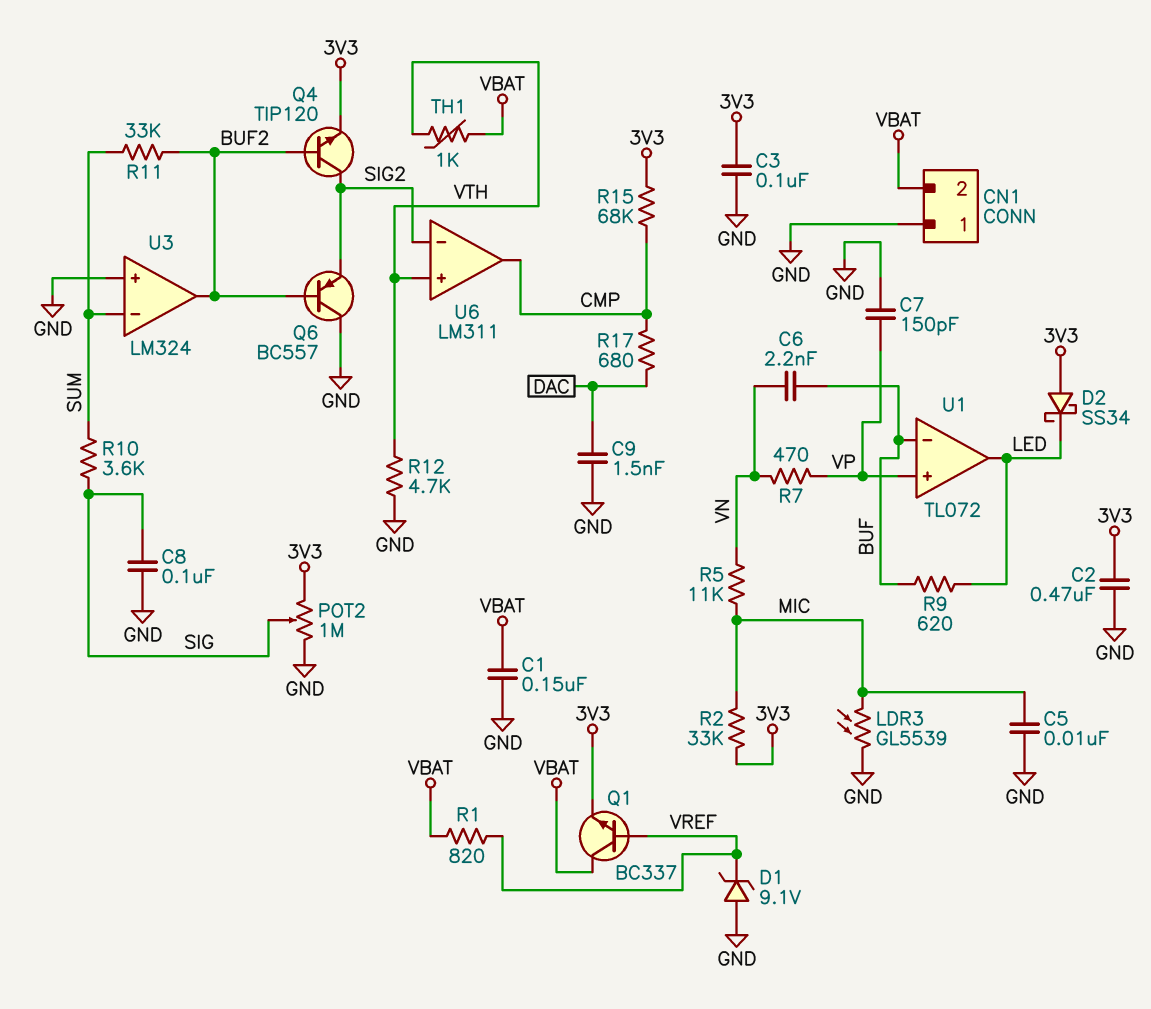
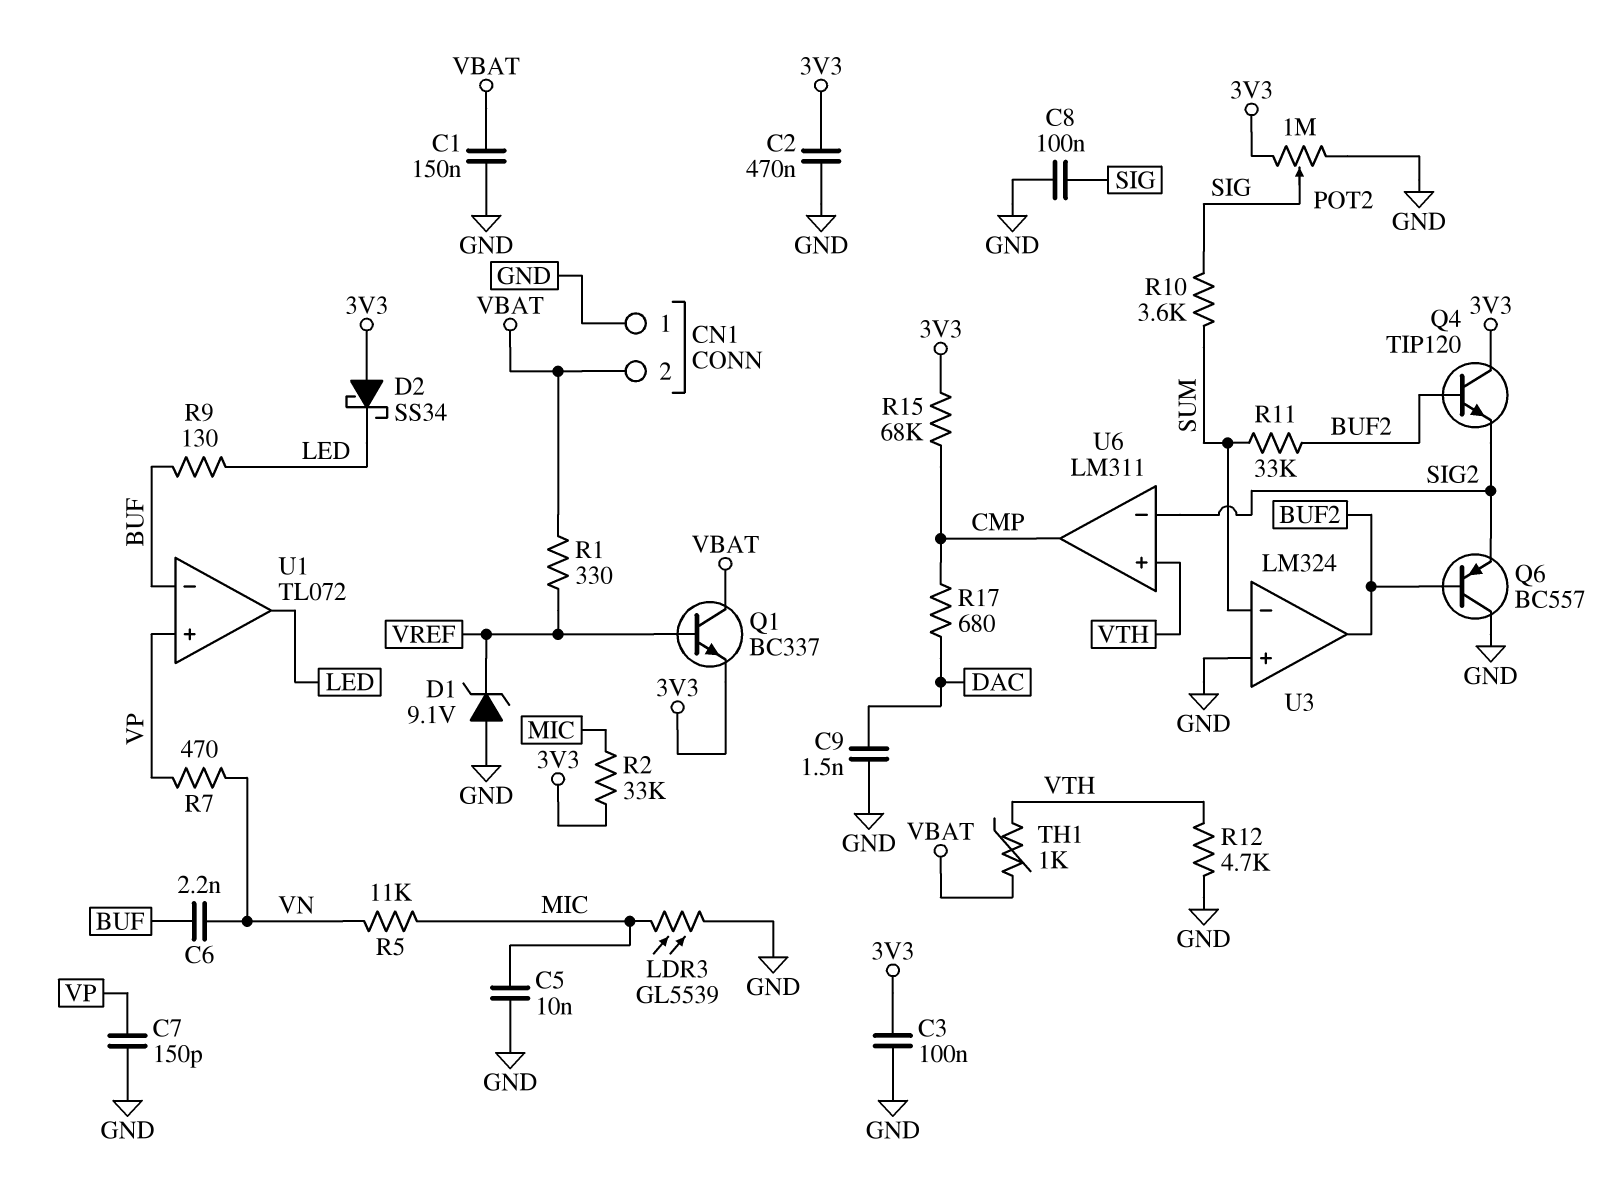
Q4: NPN TIP120 (B BUF2, C SIG2, E 3V3) -> NPN TIP120 (B BUF2, C 3V3, E SIG2)
R1: 820 (VBAT, VREF) -> 330 (VBAT, VREF)
R9: 620 (BUF, LED) -> 130 (BUF, LED)

